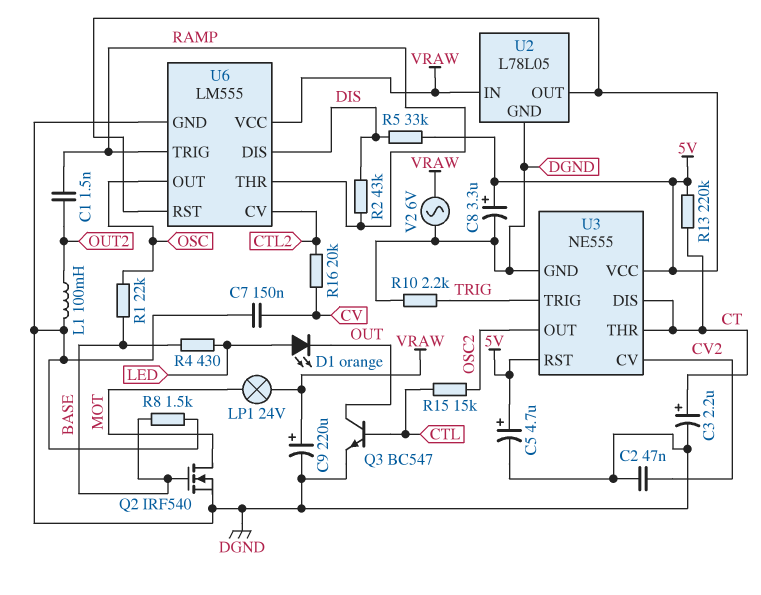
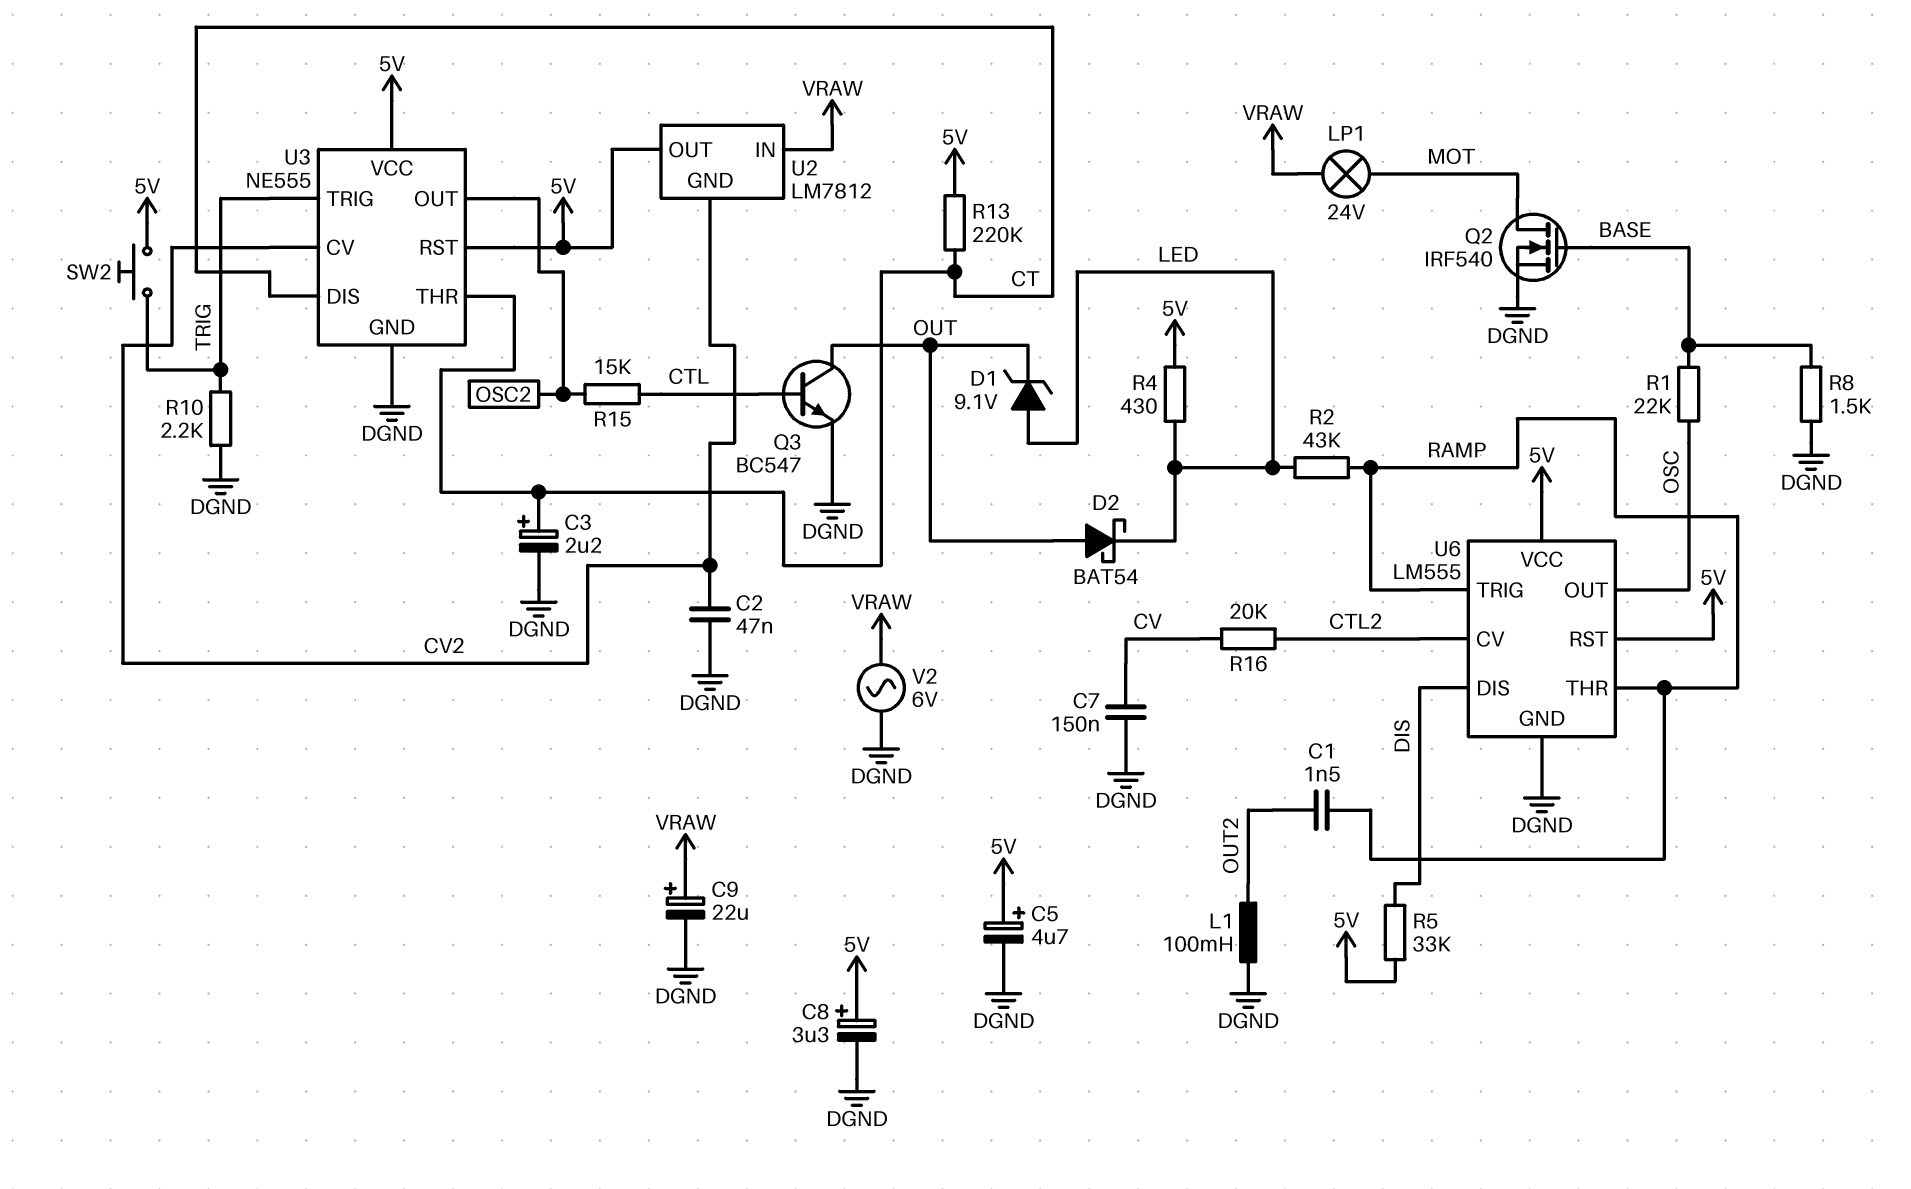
C9: 220uF (plus VRAW, minus DGND) -> 22uF (plus VRAW, minus DGND)
D1: LED orange (A LED, K OUT) -> zener 9.1V (A LED, K OUT)
D2: none -> schottky BAT54 (A OUT, K LED)
R2: 43k (DIS, RAMP) -> 43k (LED, RAMP)
R4: 430 (BASE, LED) -> 430 (5V, LED)
SW2: none -> button (5V, TRIG)
U2: L78L05 -> LM7812
U2 pin GND: DGND -> CV2
U6 pin VCC: VRAW -> 5V

